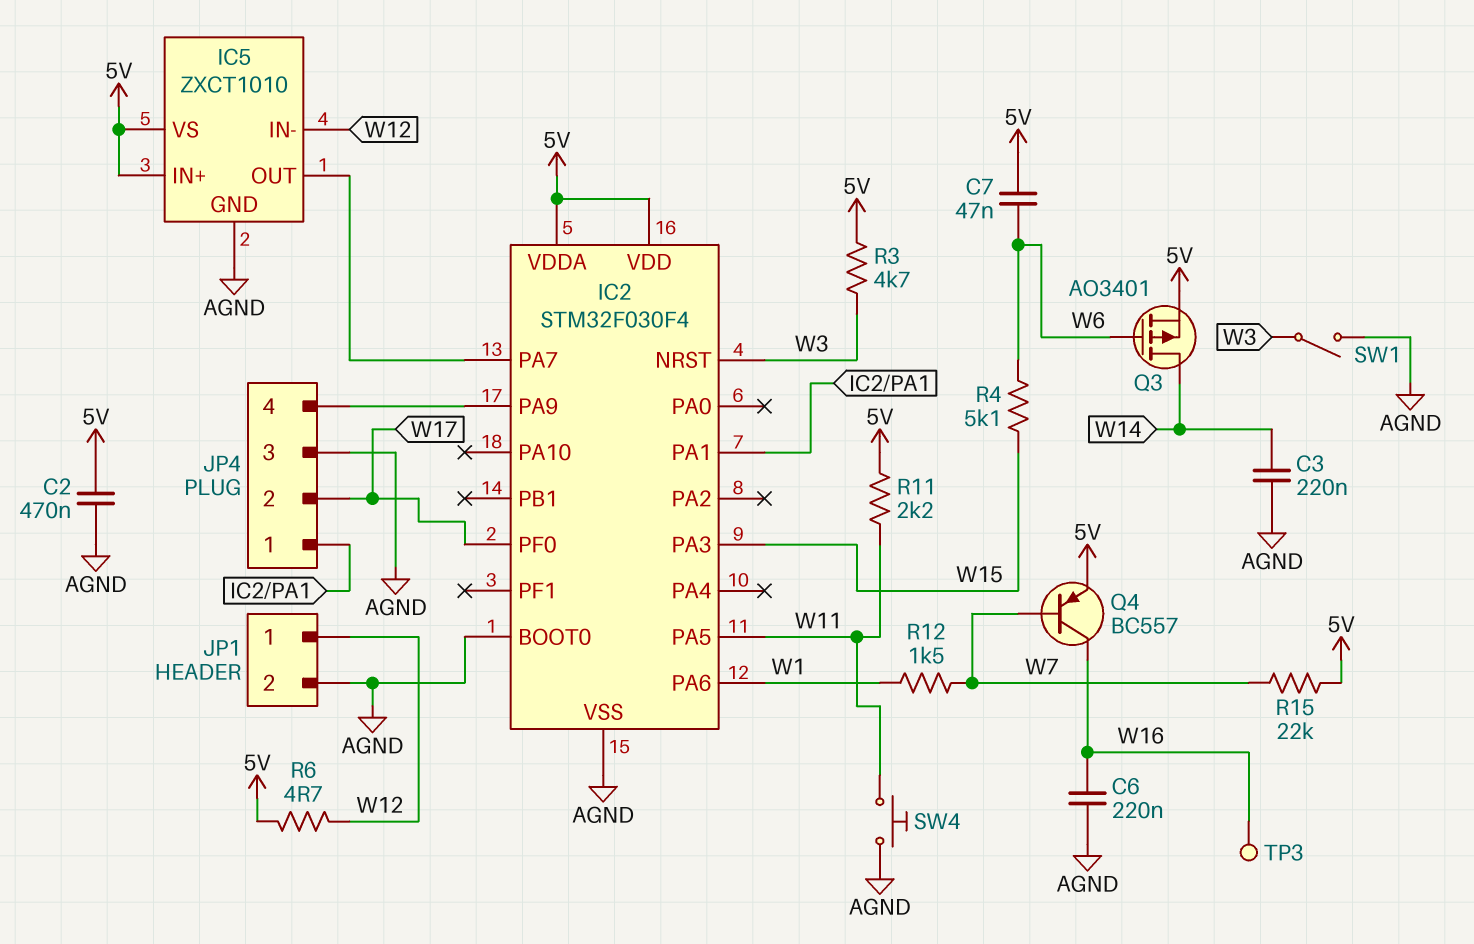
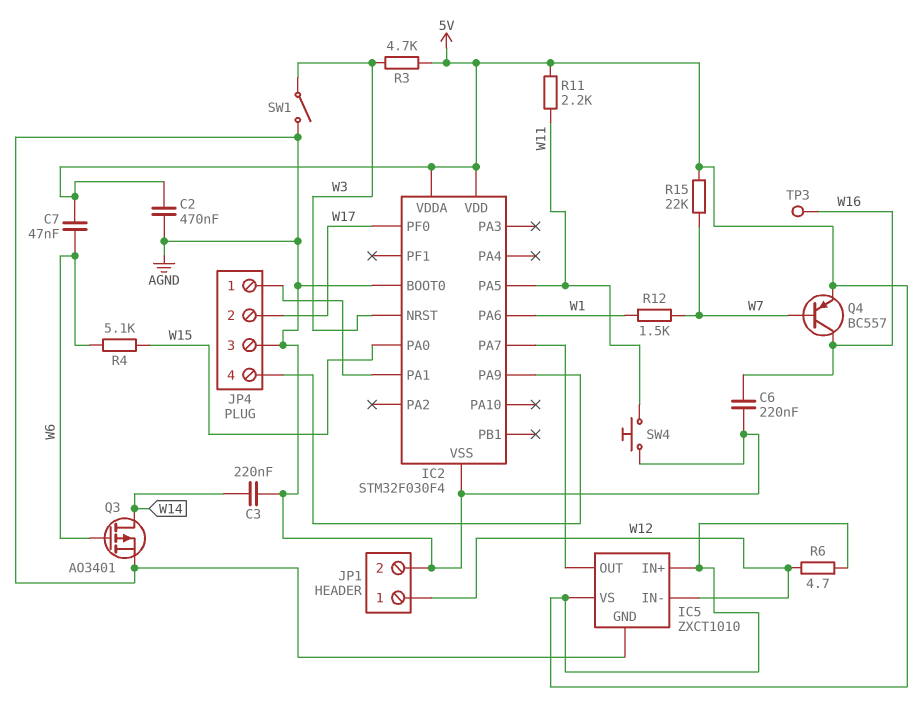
IC2 pin PA0: none -> W15
IC2 pin PA3: W15 -> none
Q3: PMOS AO3401 (G W6, D W14, S 5V) -> PMOS AO3401 (G W6, D W14, S AGND)

